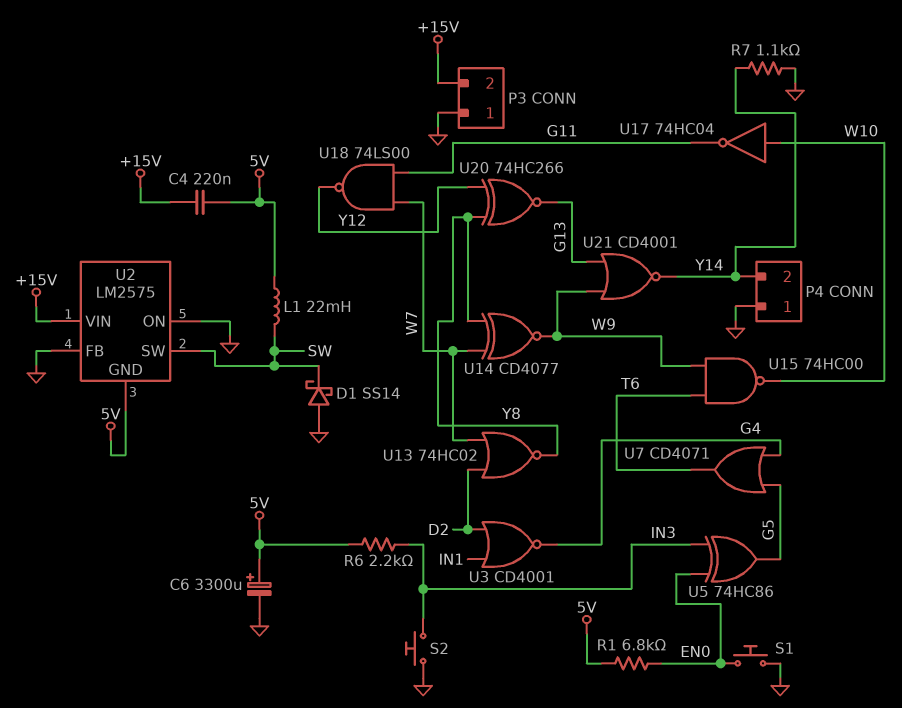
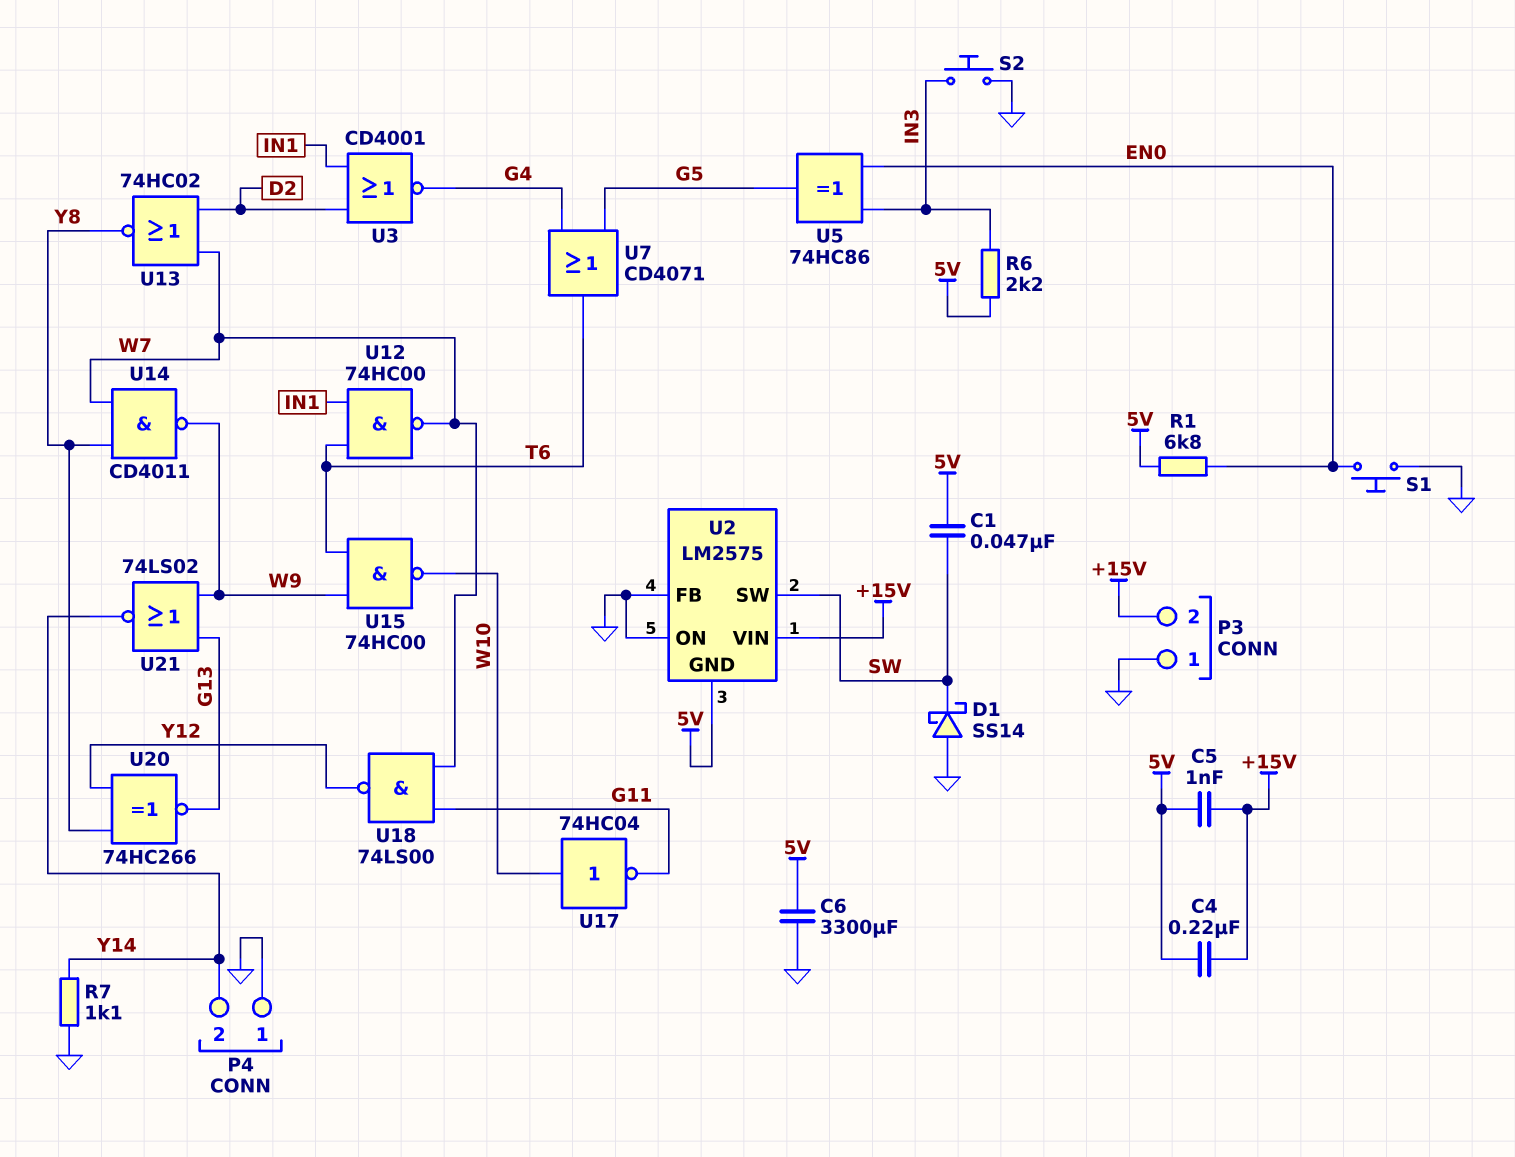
C1: none -> 47nF (5V, SW)
C5: none -> 1nF (+15V, 5V)
C6: 3300uF (plus 5V, minus GND) -> 3300uF (5V, GND)
L1: 22mH (5V, SW) -> none
U12: none -> NAND 74HC00 (in IN1, in T6, out W7)
U14: XNOR CD4077 (in W7, in Y8, out W9) -> NAND CD4011 (in W7, in Y8, out W9)
U21: NOR CD4001 (in G13, in W9, out Y14) -> NOR 74LS02 (in G13, in W9, out Y14)

